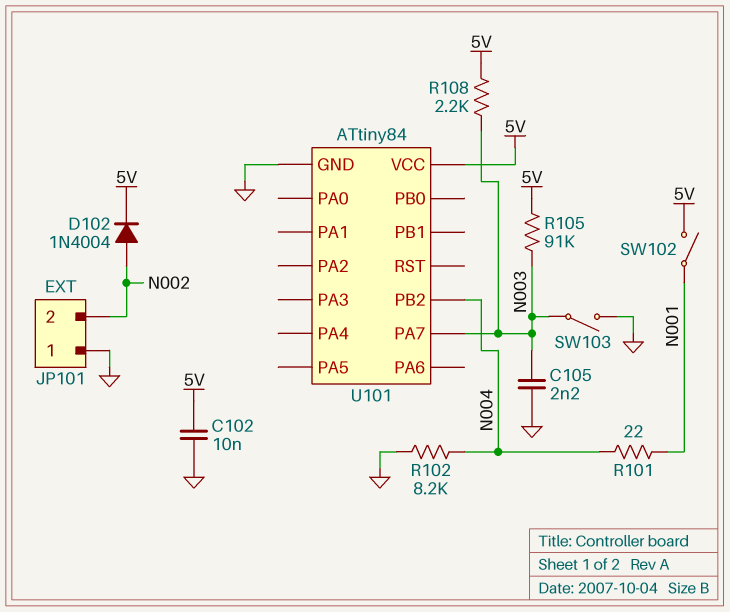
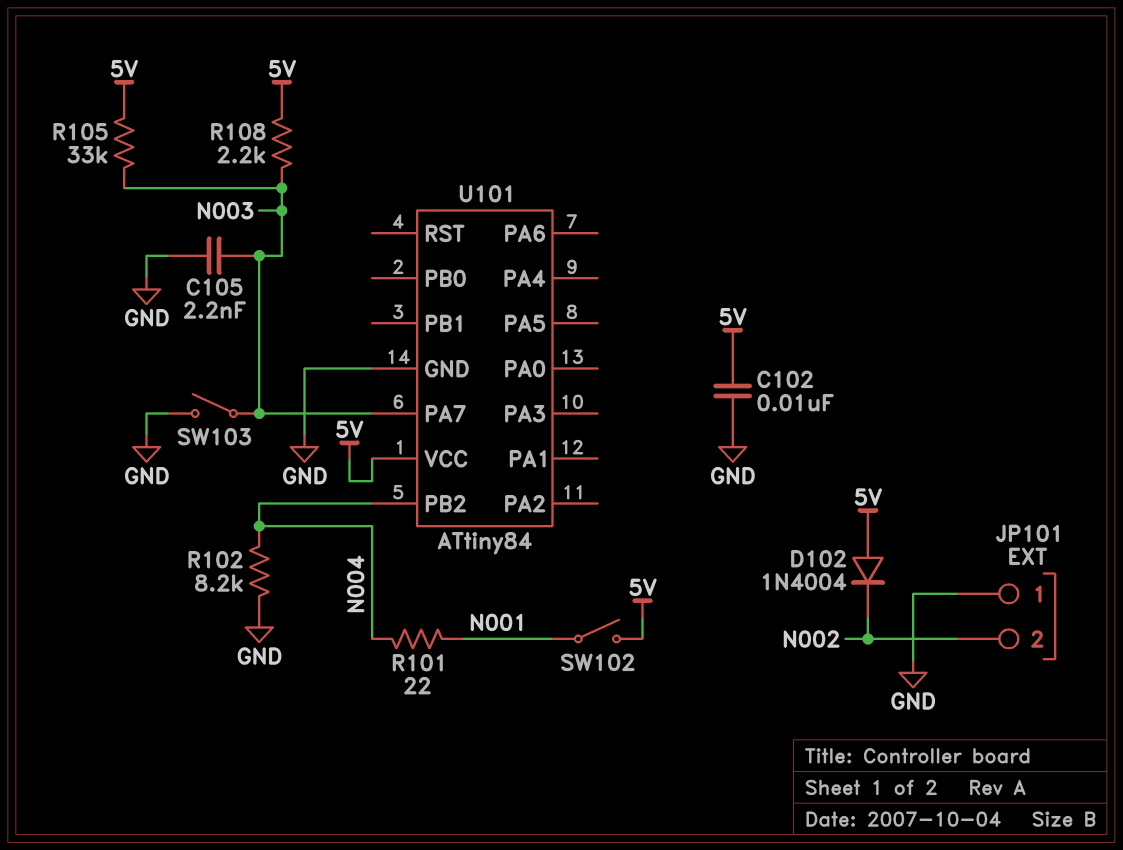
D102: diode 1N4004 (A N002, K 5V) -> diode 1N4004 (A 5V, K N002)
R105: 91k (5V, N003) -> 33k (5V, N003)

